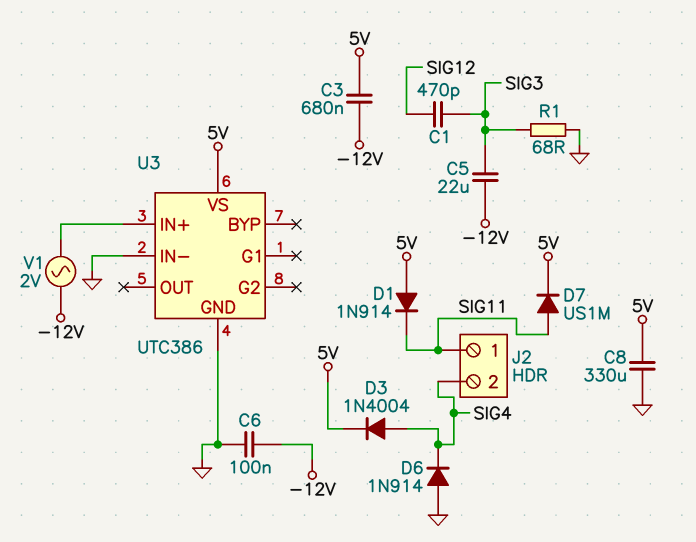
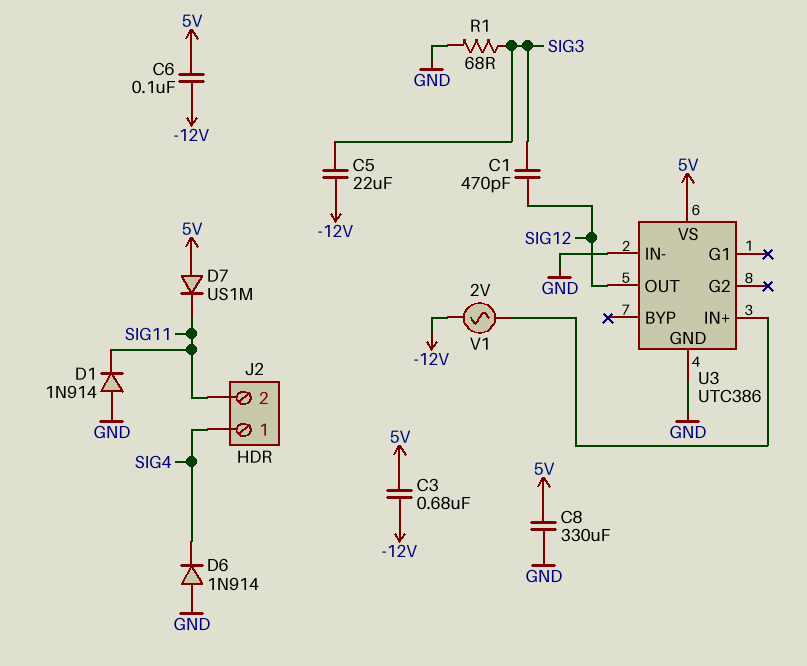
C6: 100nF (-12V, GND) -> 100nF (-12V, 5V)
D1: diode 1N914 (A 5V, K SIG11) -> diode 1N914 (A GND, K SIG11)
D3: diode 1N4004 (A SIG4, K 5V) -> none
D7: diode US1M (A SIG11, K 5V) -> diode US1M (A 5V, K SIG11)
J2 pin 1: SIG11 -> SIG4
J2 pin 2: SIG4 -> SIG11
U3 pin OUT: none -> SIG12

